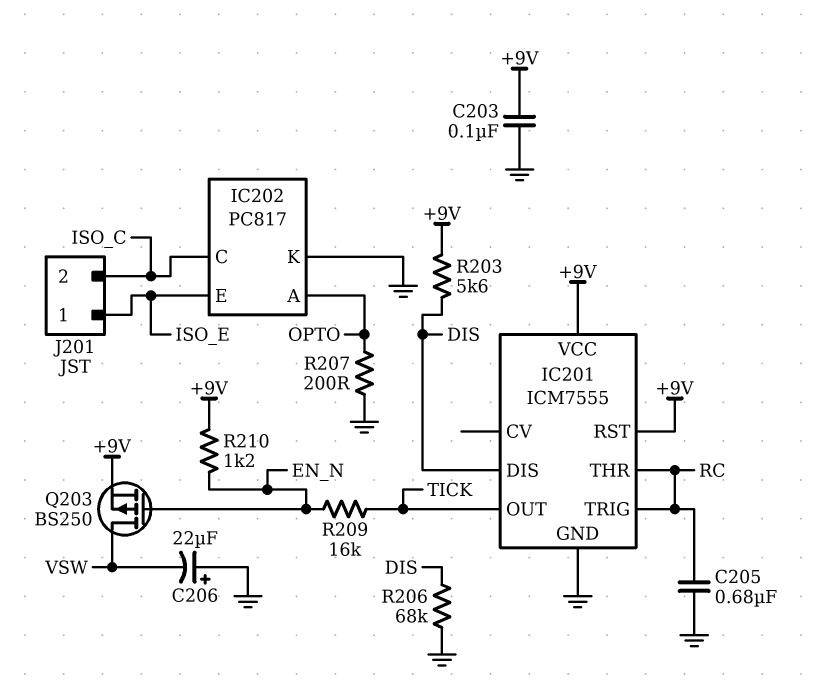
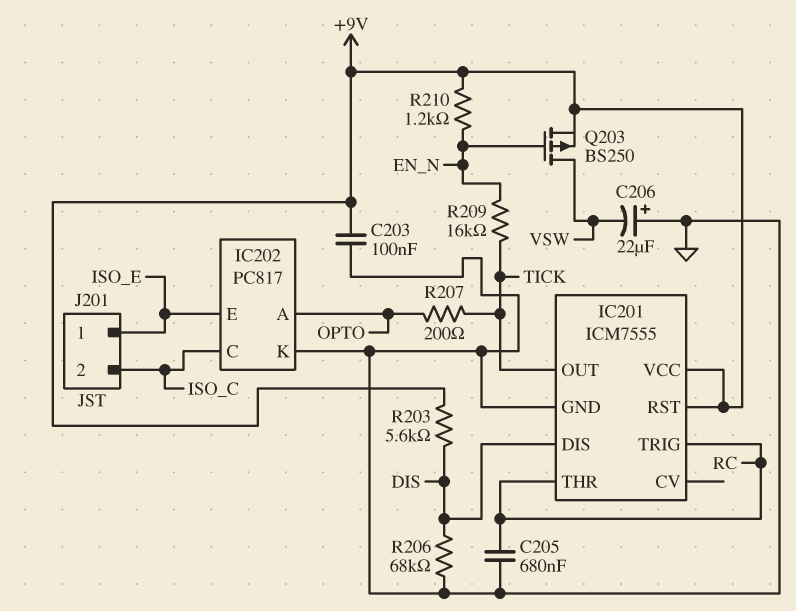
R207: 200 (GND, OPTO) -> 200 (OPTO, TICK)

